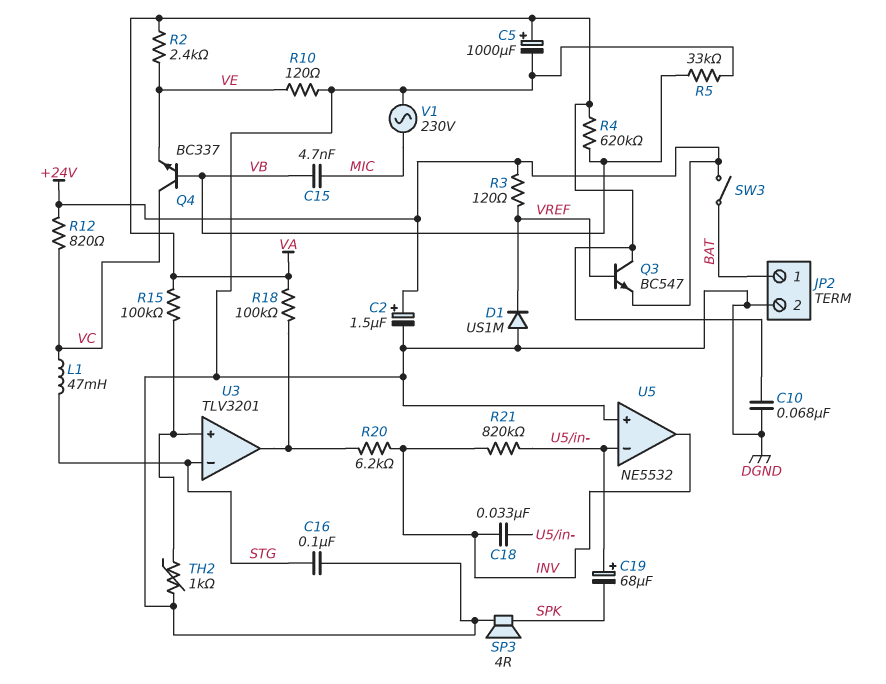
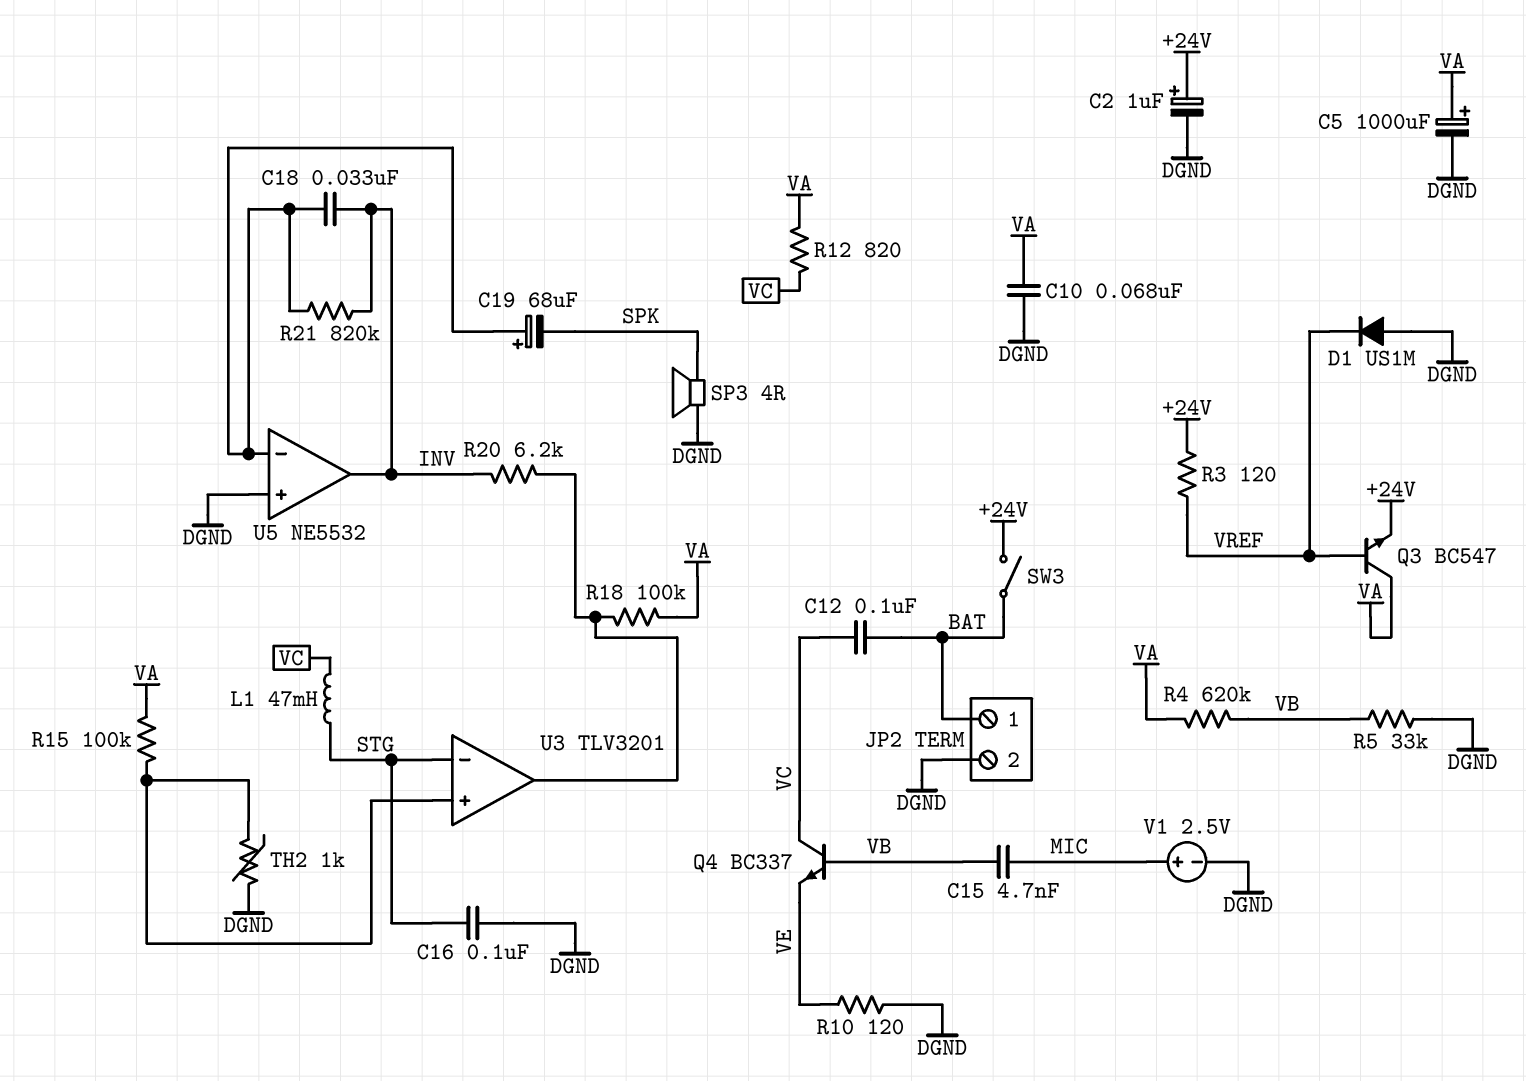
C2: 1.5uF (plus +24V, minus DGND) -> 1uF (plus +24V, minus DGND)
C12: none -> 100nF (BAT, VC)
R2: 2.4k (VA, VE) -> none
R12: 820 (+24V, VC) -> 820 (VA, VC)
V1: AC 230V (DGND, MIC) -> 2.5V (plus MIC, minus DGND)

